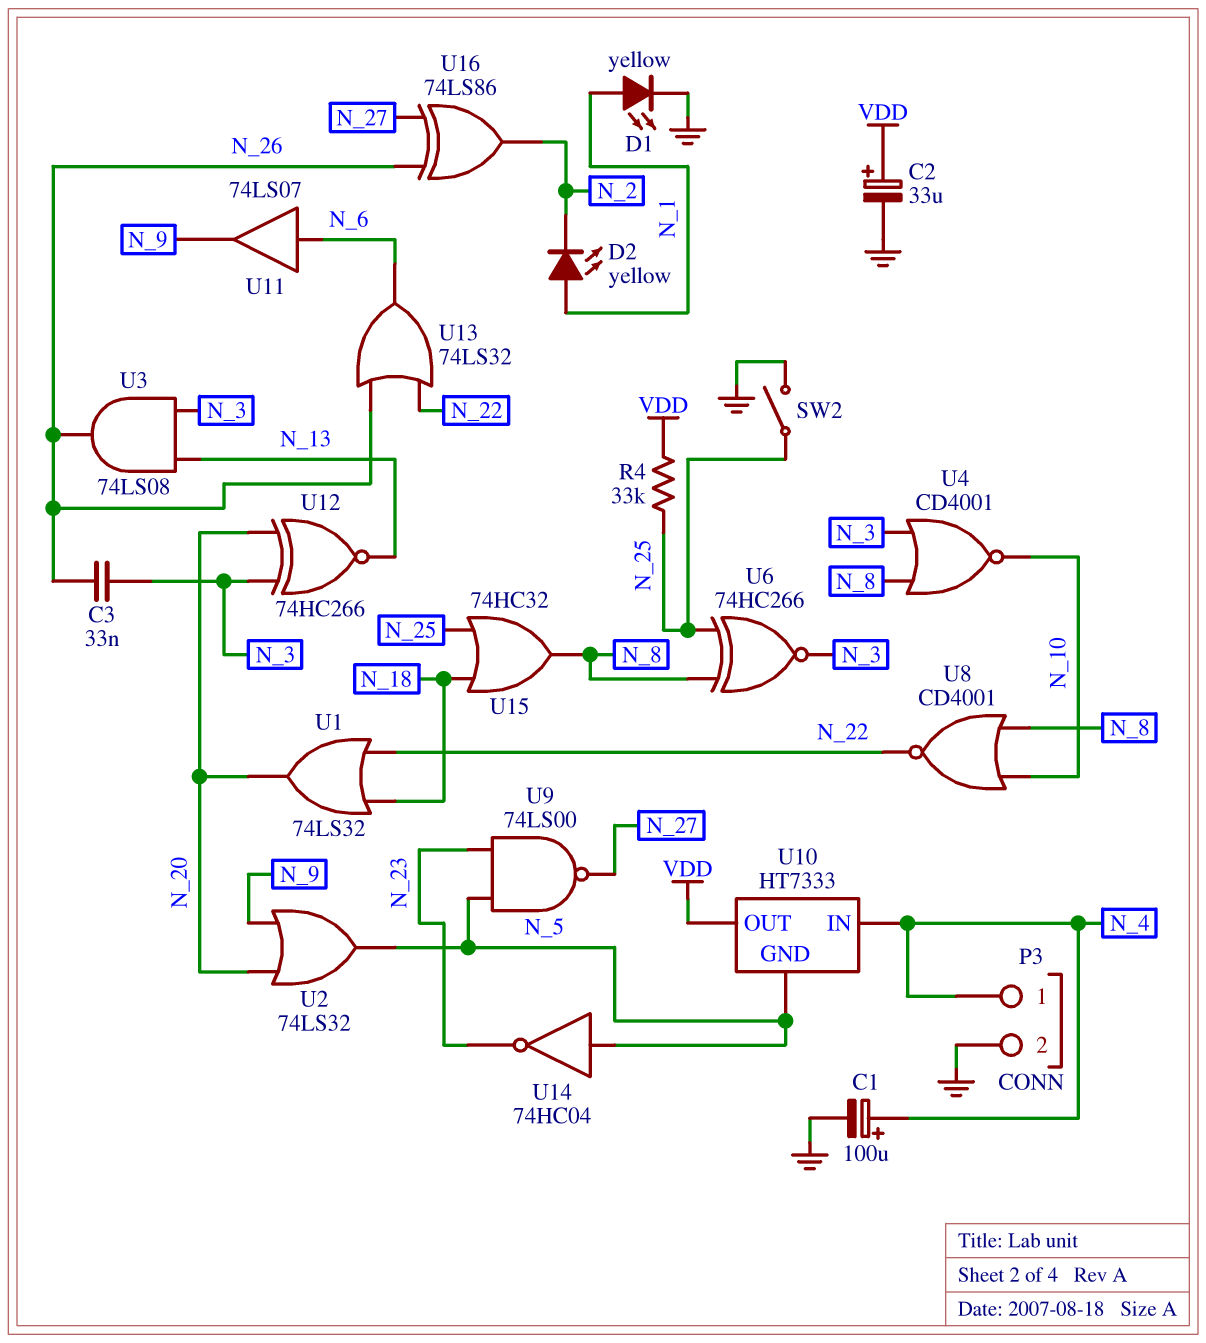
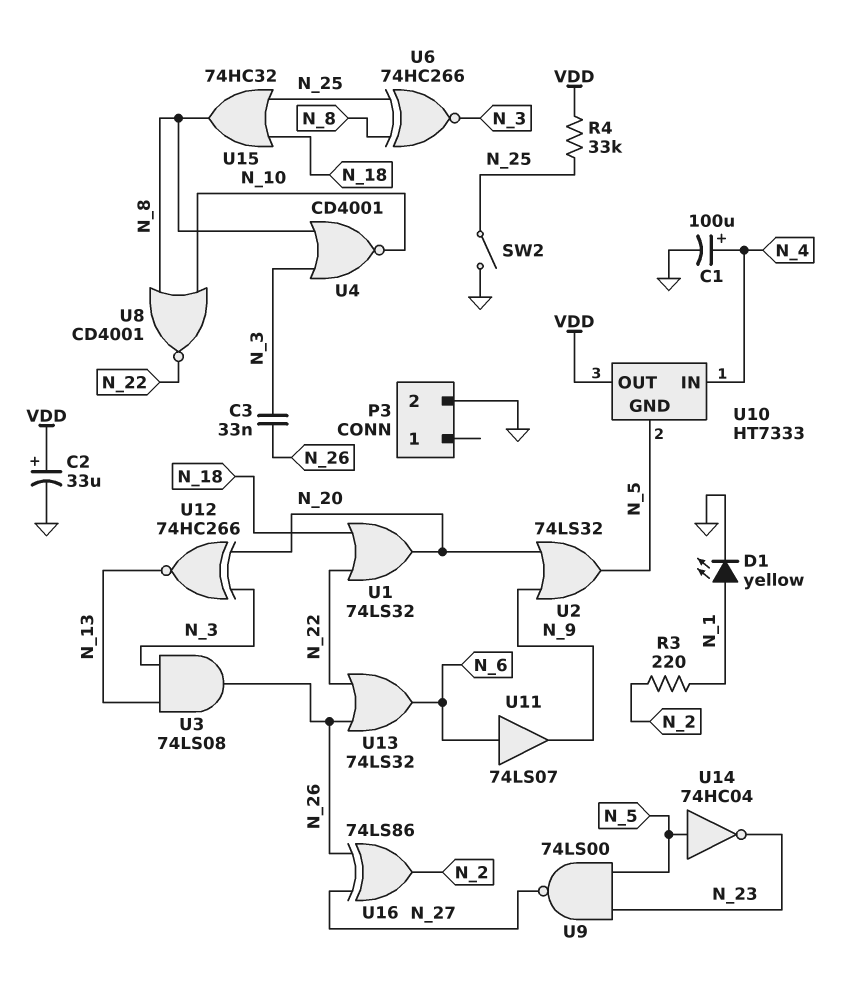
D2: LED yellow (A N_1, K N_2) -> none
P3 pin 1: N_4 -> none
R3: none -> 220 (N_1, N_2)

